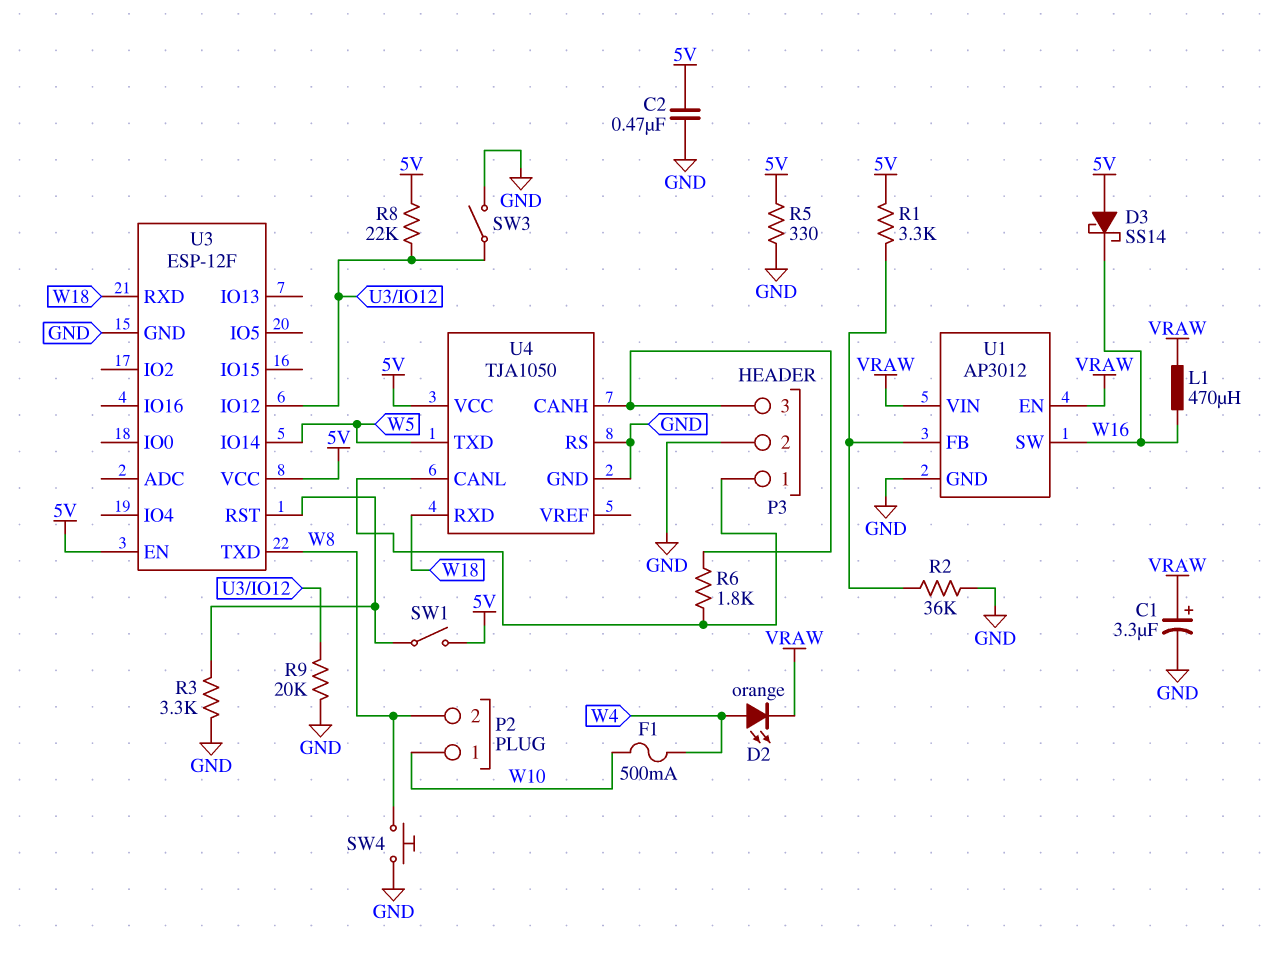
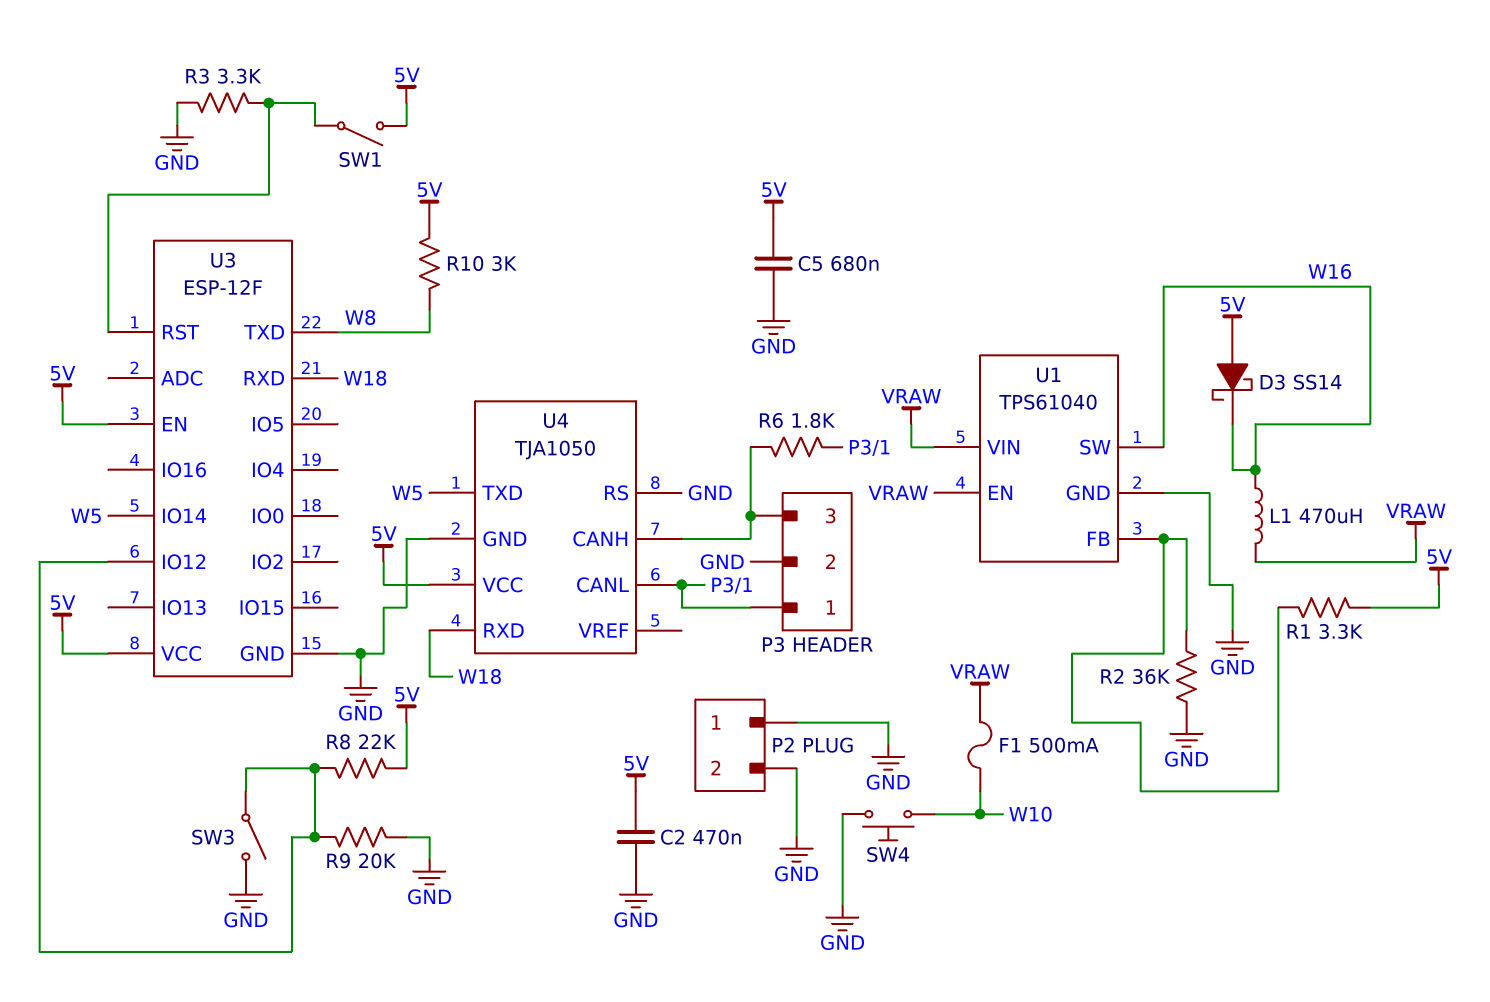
C1: 3.3uF (plus VRAW, minus GND) -> none
C5: none -> 680nF (5V, GND)
D2: LED orange (A W4, K VRAW) -> none
F1: 500mA (W4, W10) -> 500mA (VRAW, W10)
P2 pin 1: W10 -> GND
P2 pin 2: W8 -> GND
R5: 330 (5V, GND) -> none
R10: none -> 3k (5V, W8)
SW4: button (GND, W8) -> button (GND, W10)
U1: AP3012 -> TPS61040

